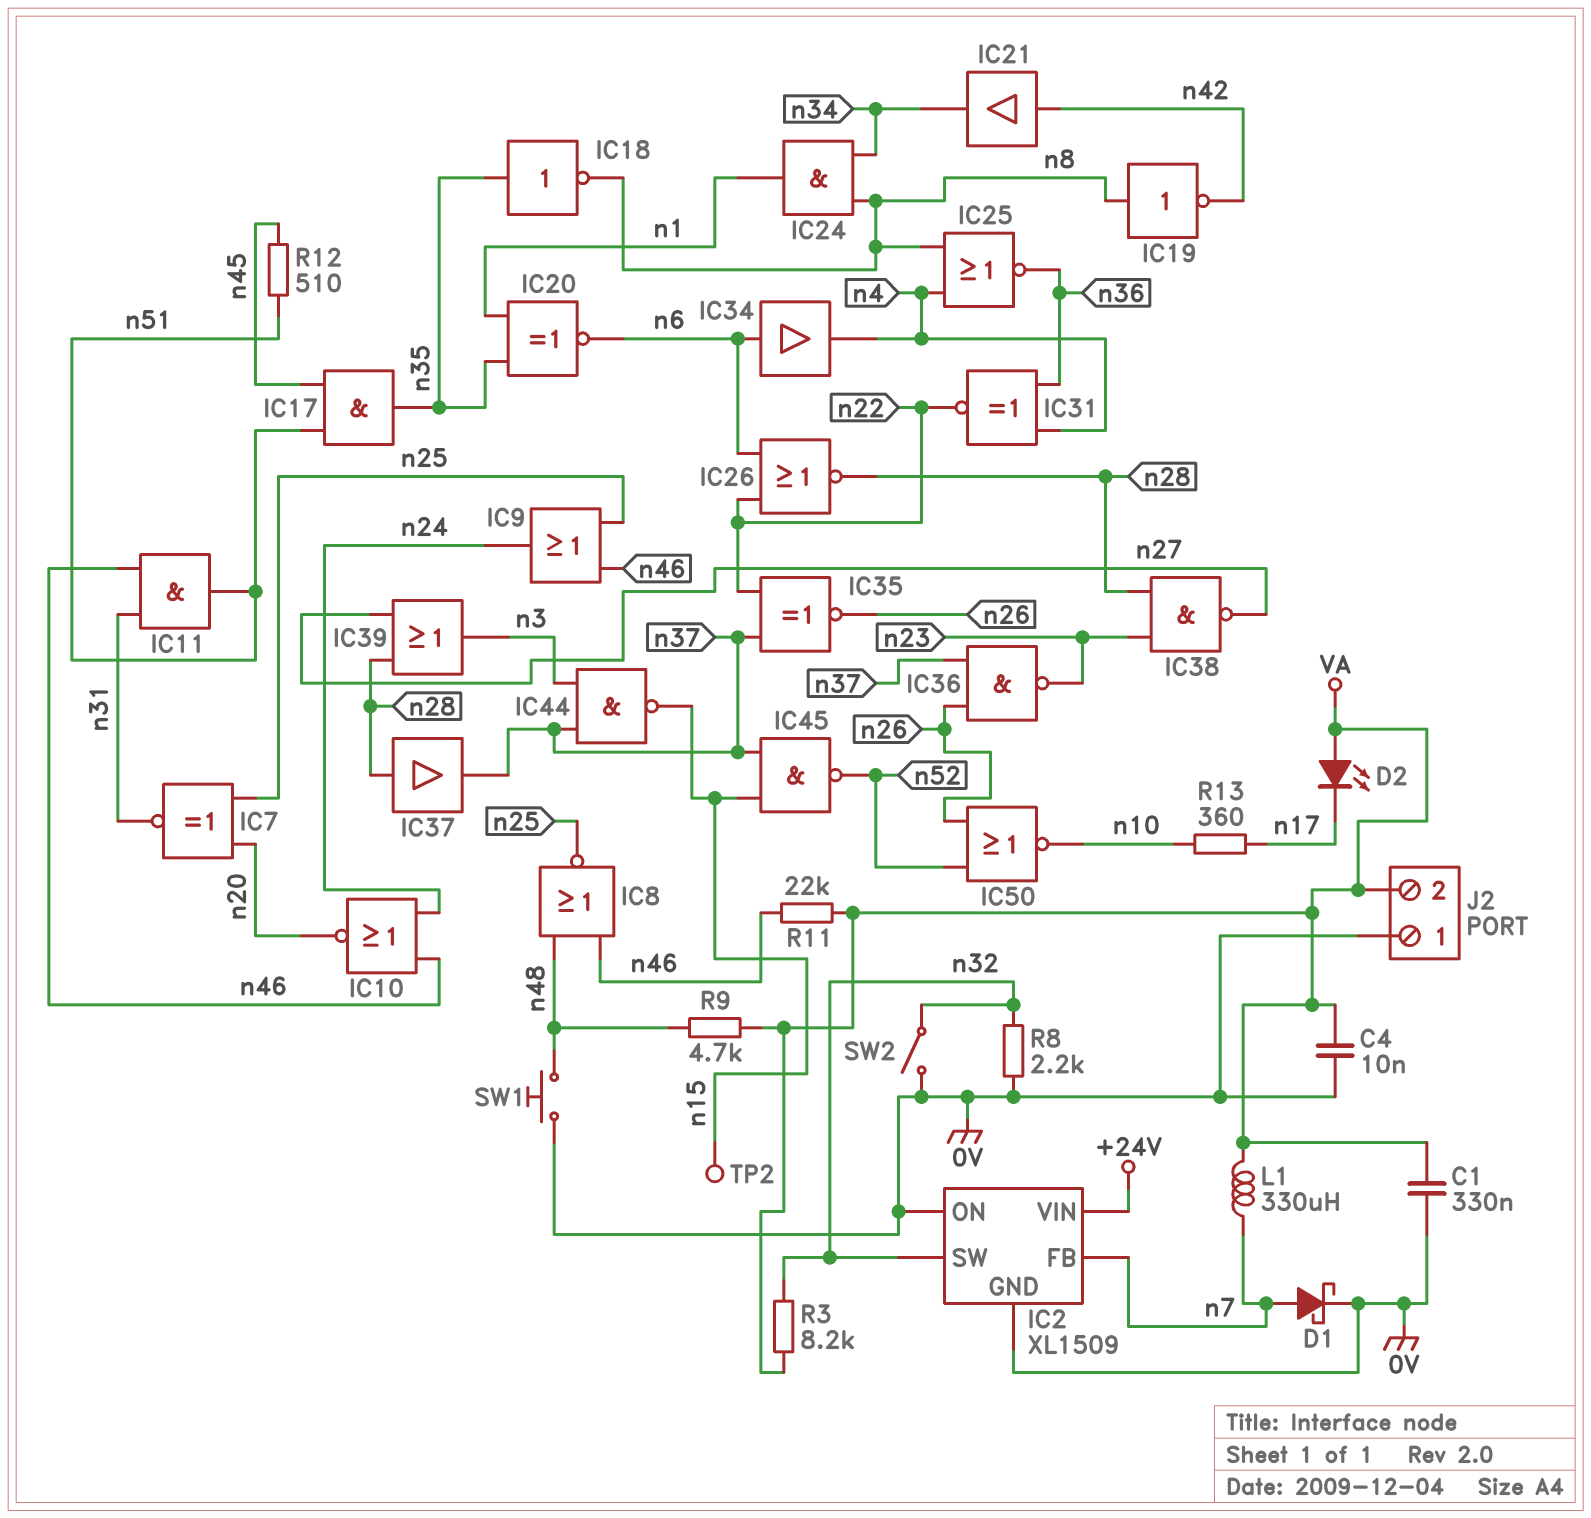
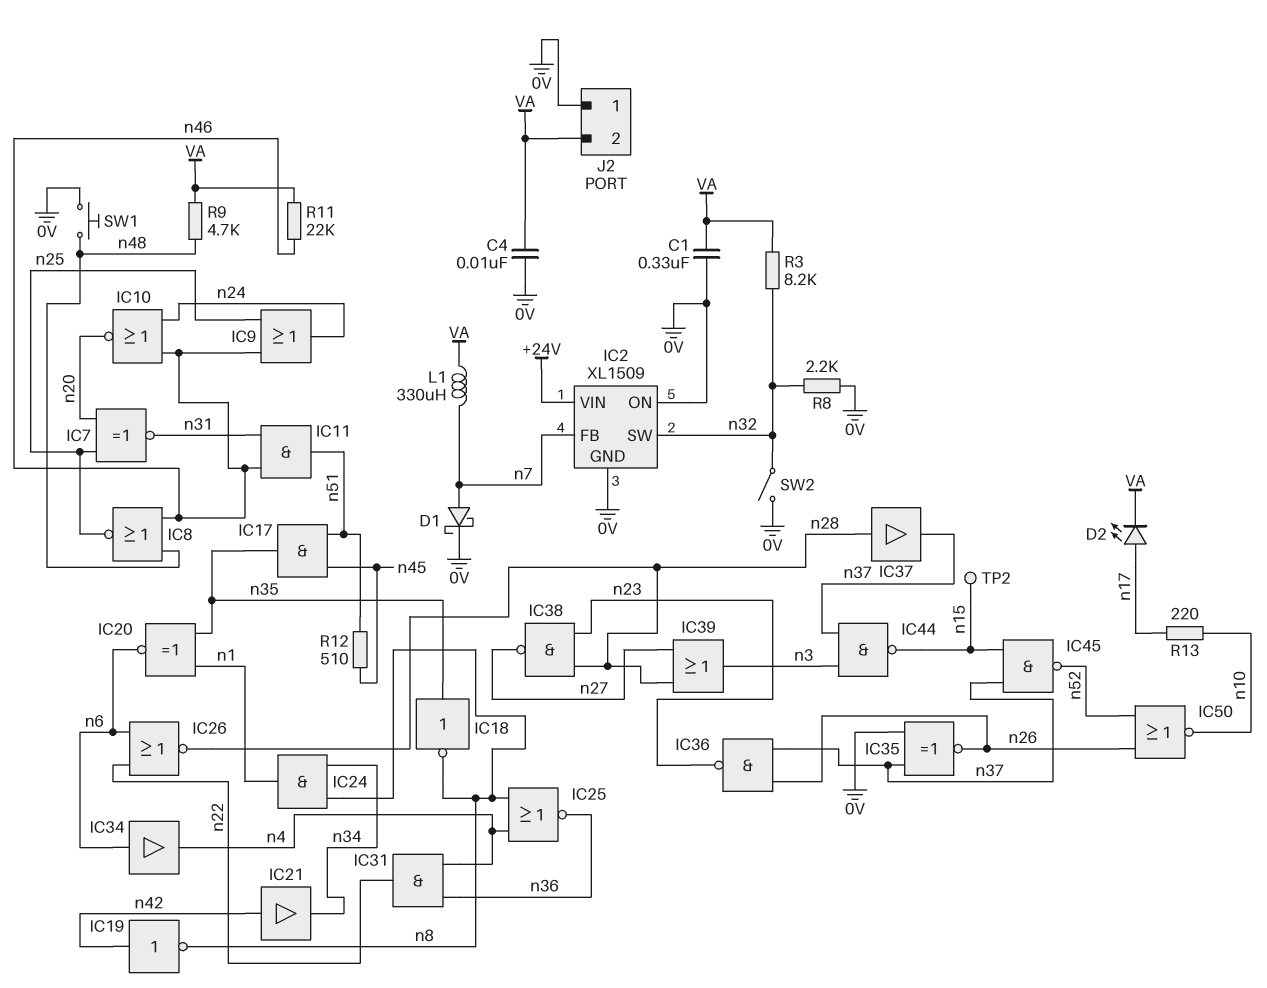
D2: LED (A VA, K n17) -> LED (A n17, K VA)
IC19: NOT (in n8, out n42) -> NOT (in n42, out n8)
IC31: XNOR (in n4, in n36, out n22) -> AND (in n4, in n36, out n22)
IC35: XNOR (in n22, in n37, out n26) -> XNOR (in 0V, in n37, out n26)
R13: 360 (n10, n17) -> 220 (n10, n17)

